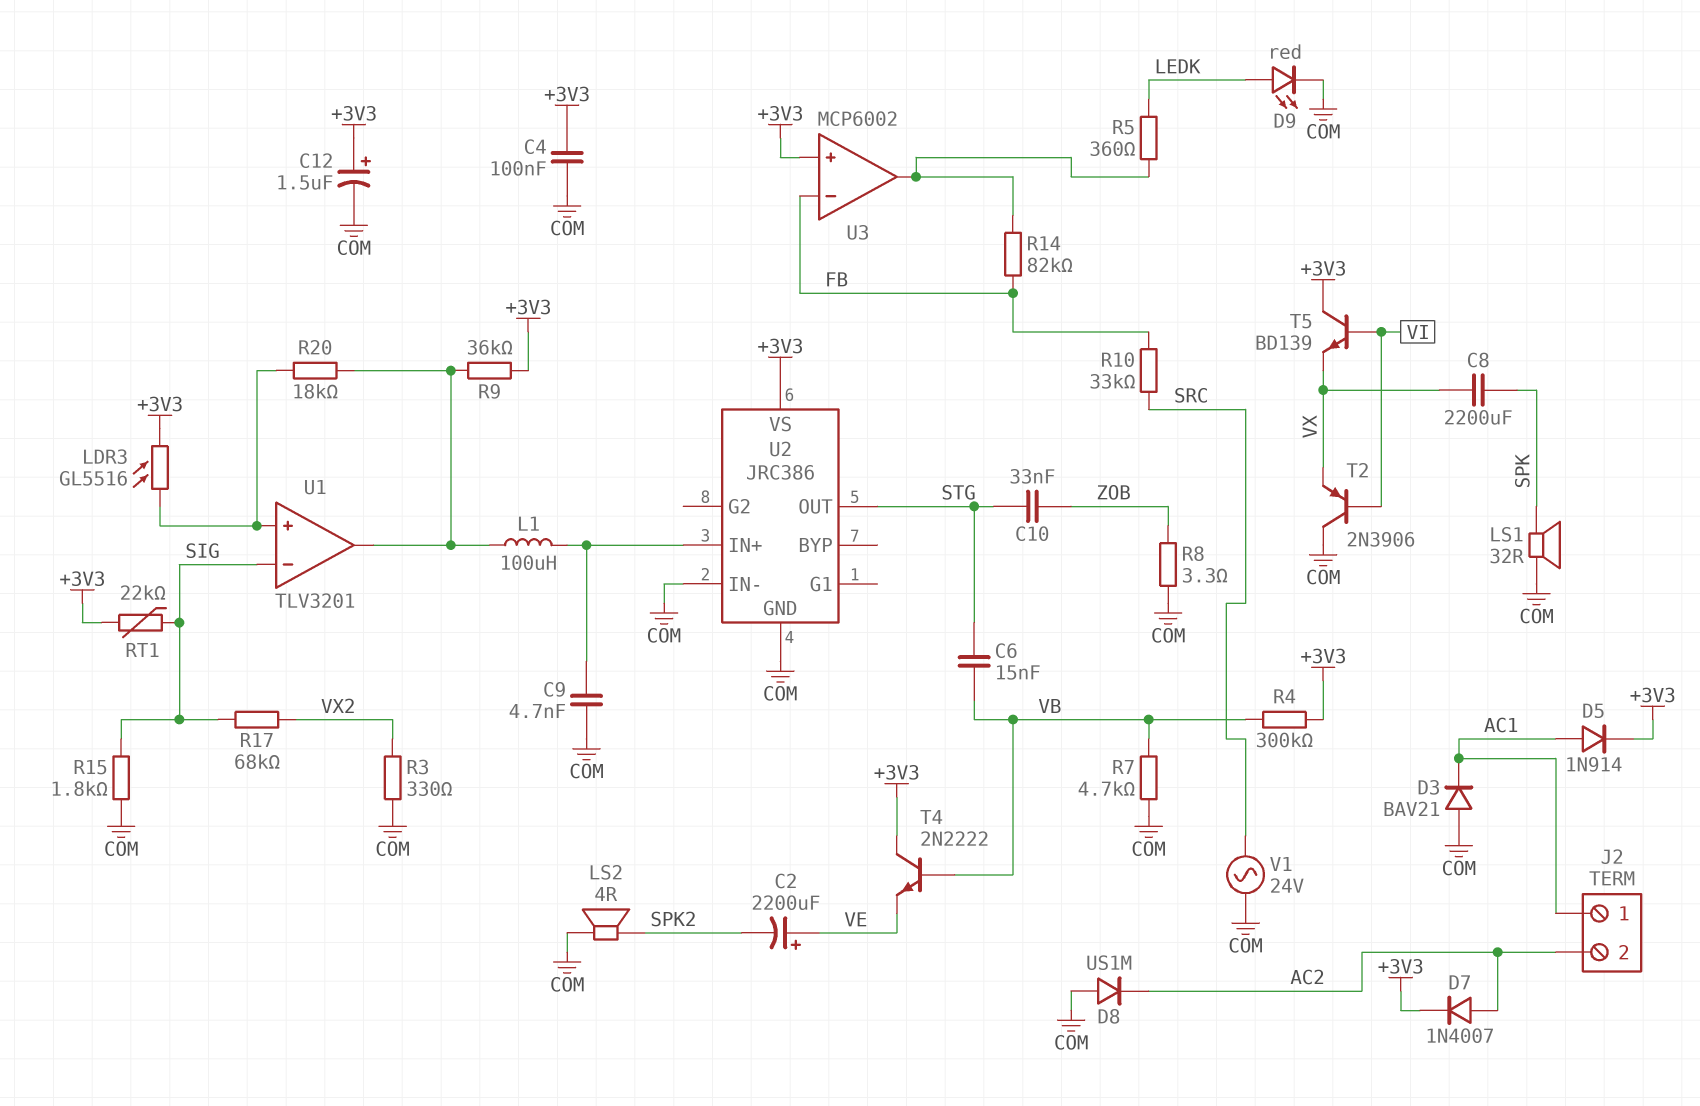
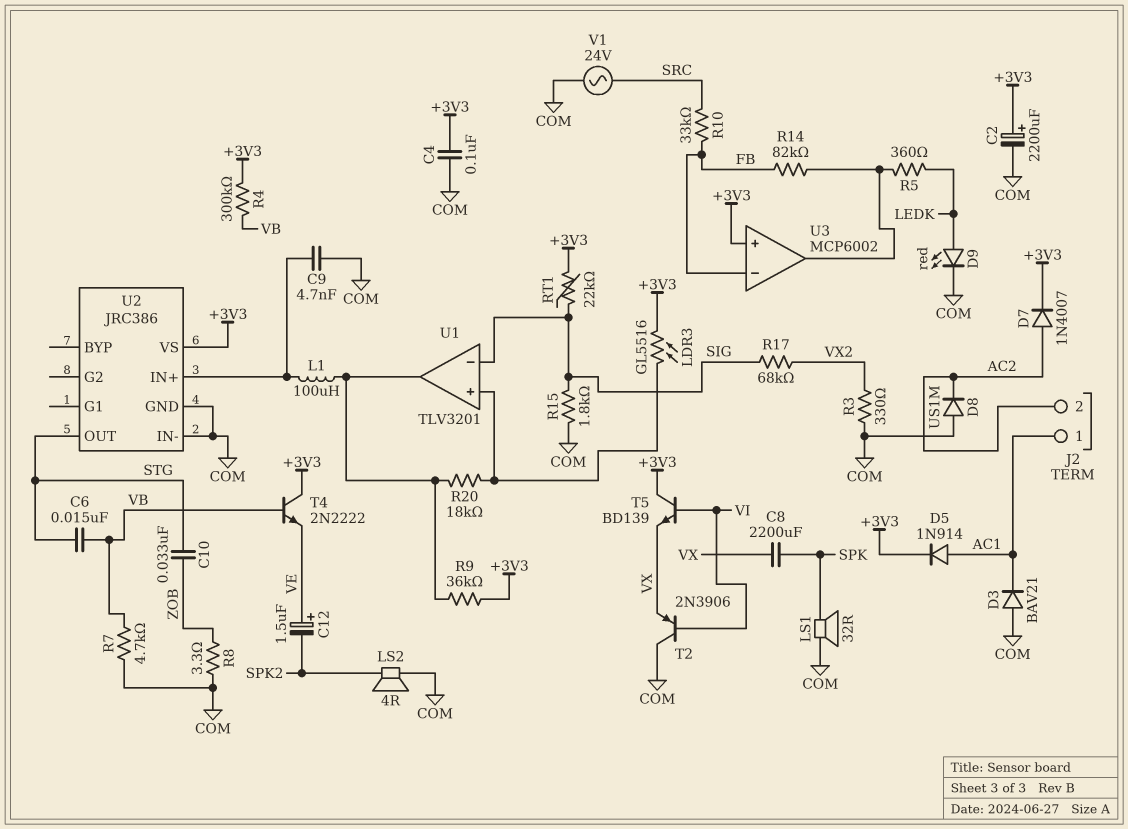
C2: 2200uF (plus VE, minus SPK2) -> 2200uF (plus +3V3, minus COM)
C12: 1.5uF (plus +3V3, minus COM) -> 1.5uF (plus VE, minus SPK2)

